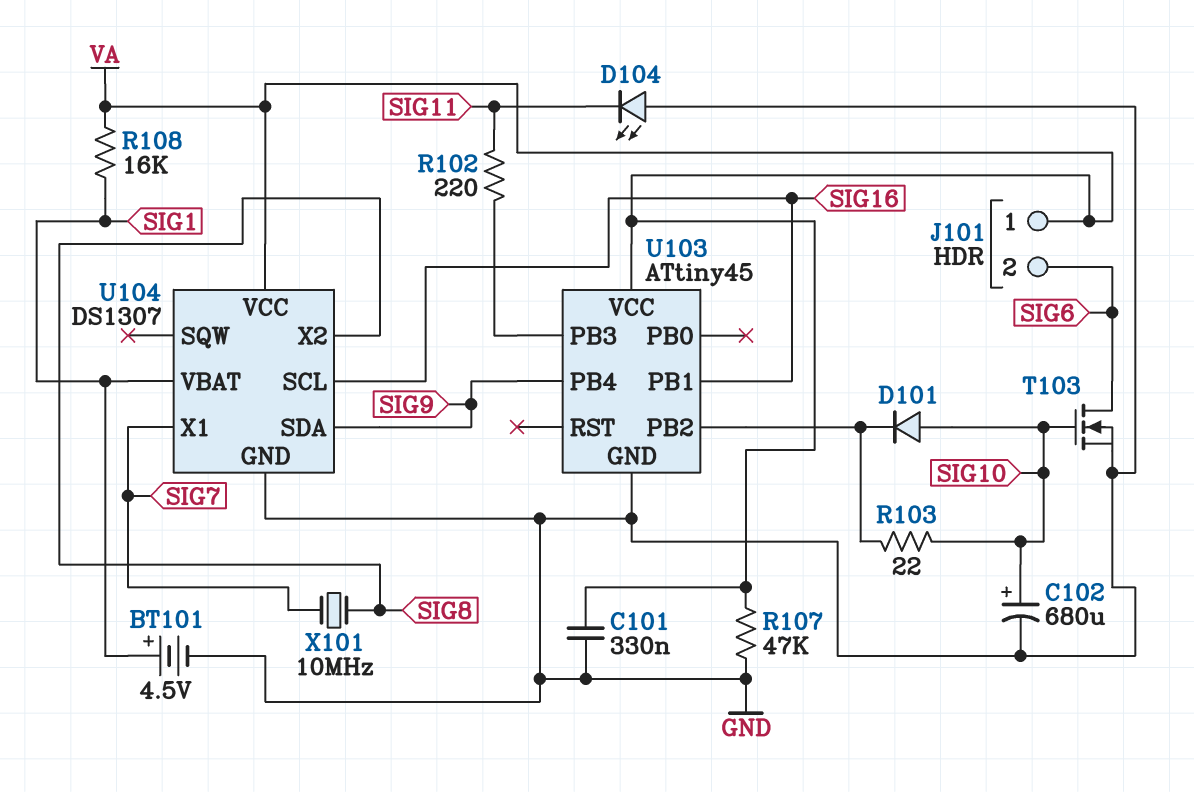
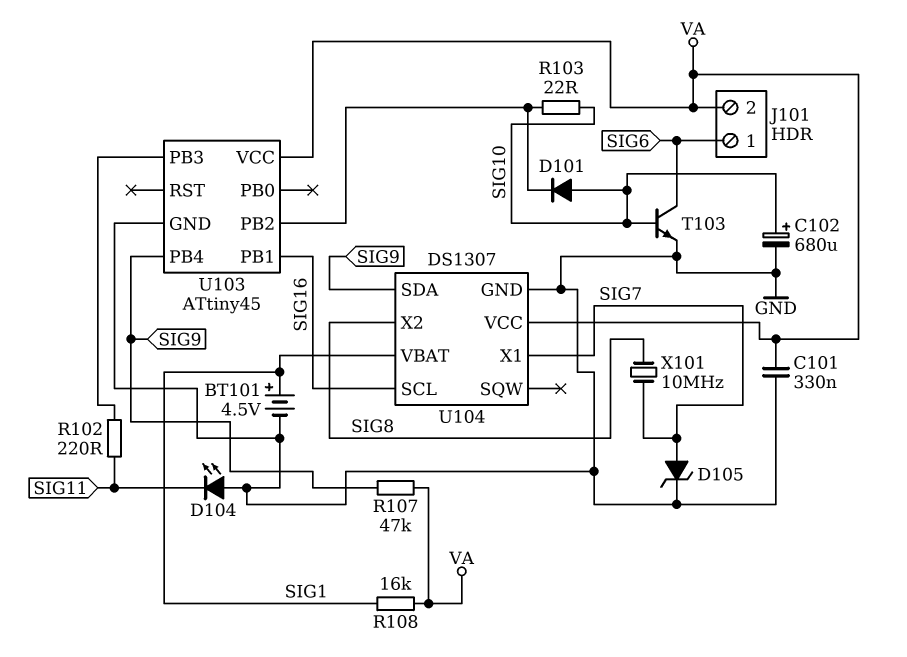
D105: none -> zener (A SIG7, K GND)
J101 pin 1: VA -> SIG6
J101 pin 2: SIG6 -> VA
R107: 47k (GND, VA) -> 47k (SIG9, VA)
T103: NMOS (G SIG10, D SIG6, S GND) -> NPN (B SIG10, C SIG6, E GND)

